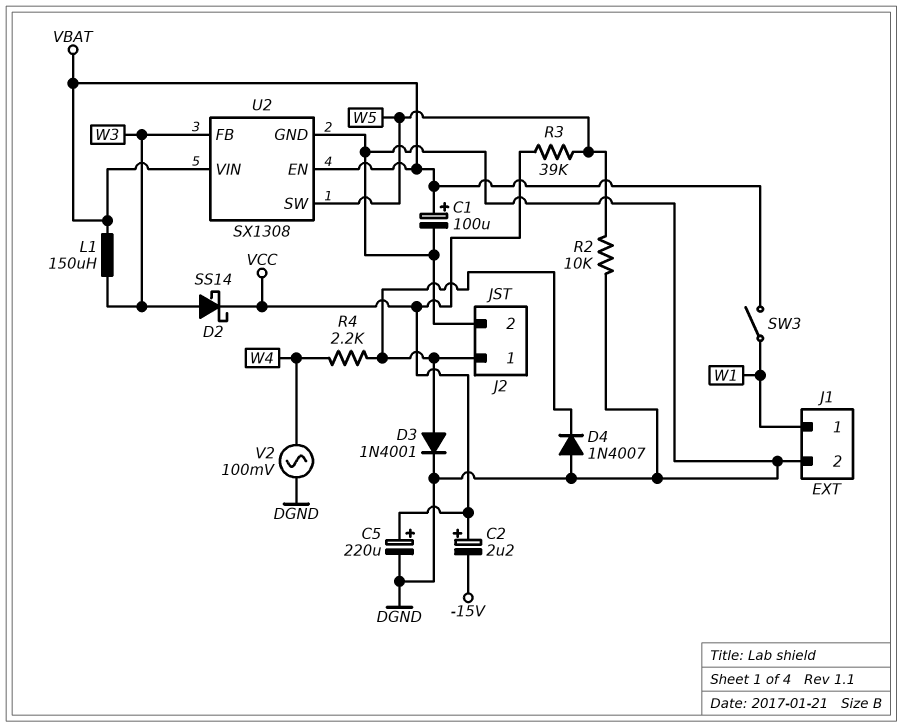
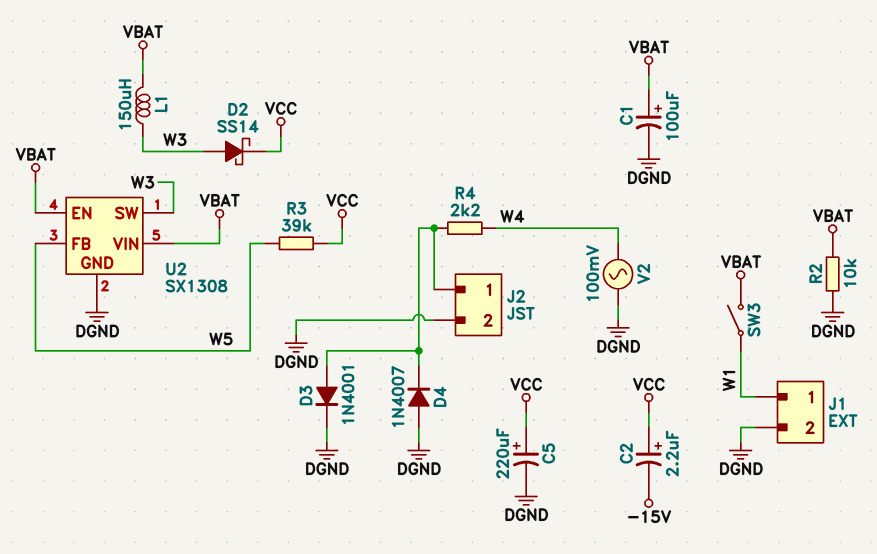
R2: 10k (DGND, W5) -> 10k (DGND, VBAT)
U2 pin FB: W3 -> W5
U2 pin SW: W5 -> W3

